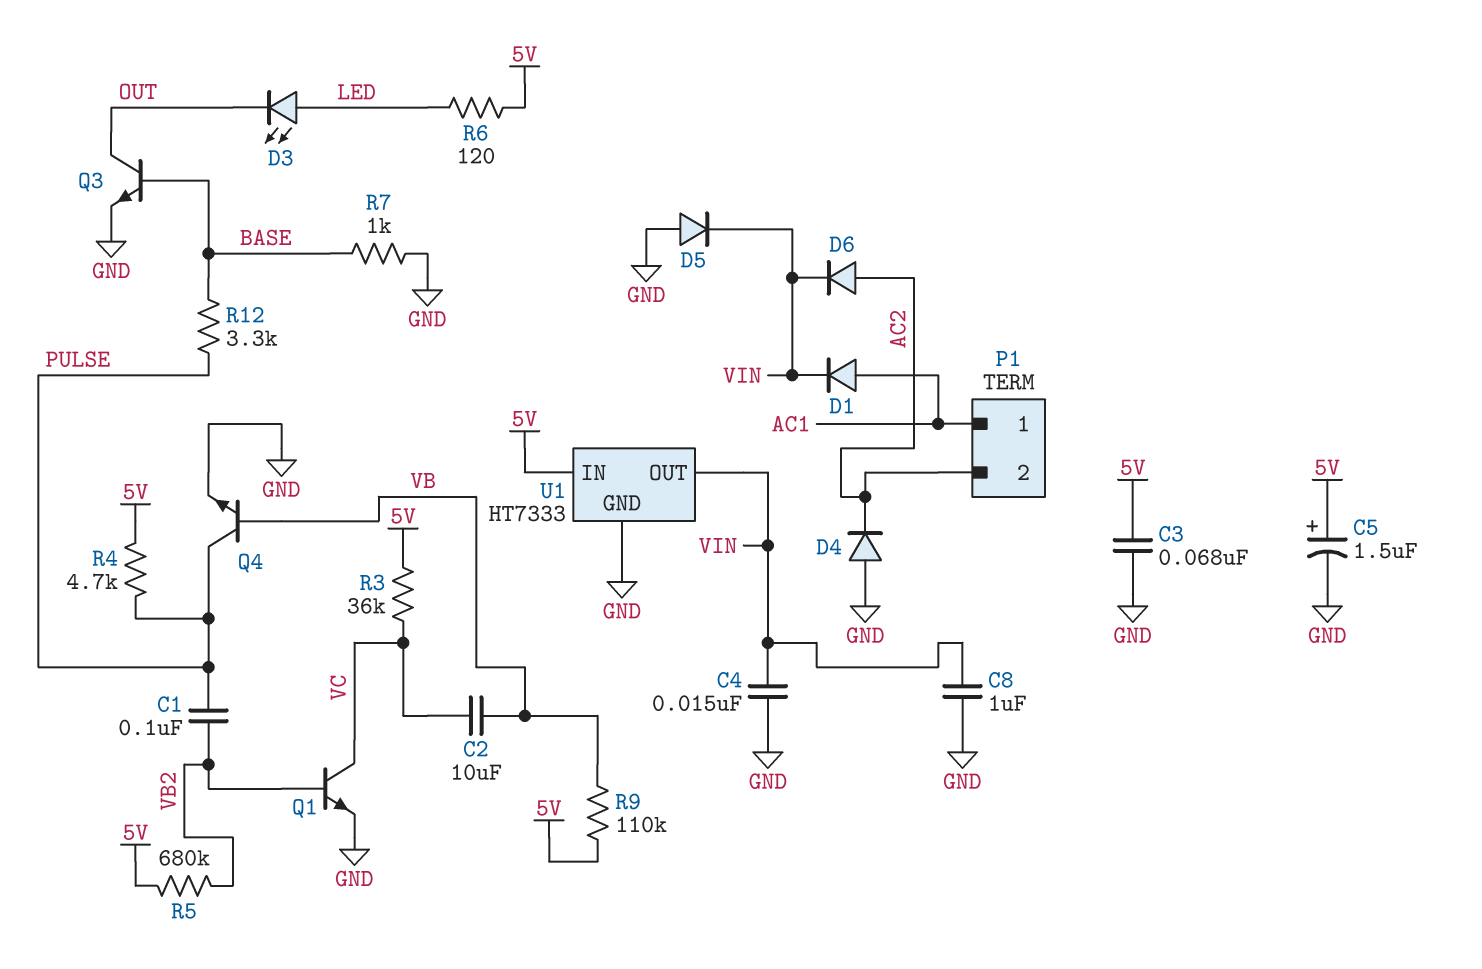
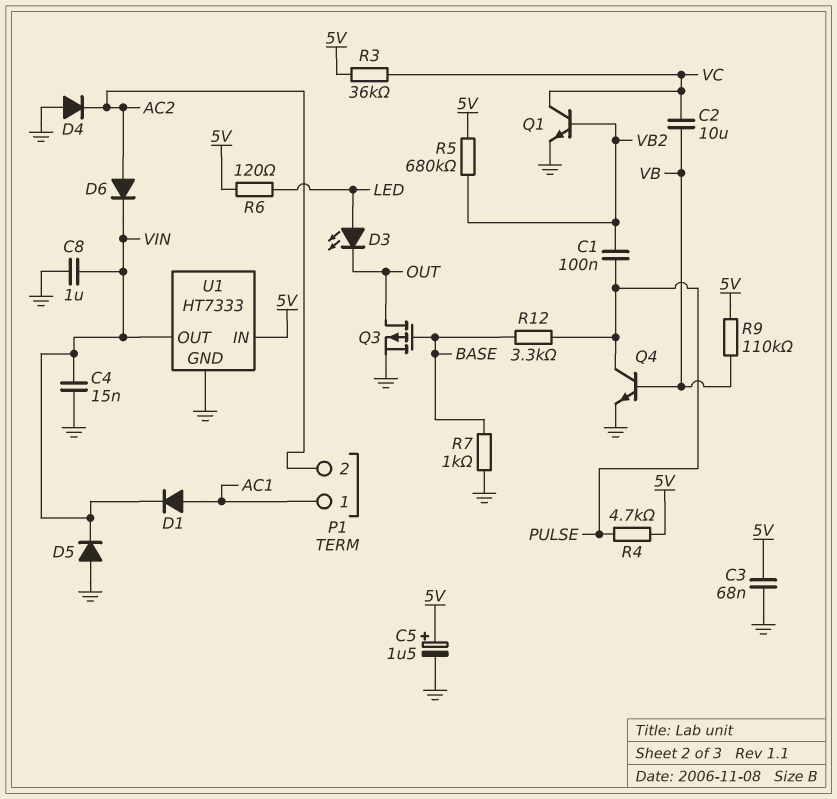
Q3: NPN (B BASE, C OUT, E GND) -> PMOS (G BASE, D OUT, S GND)

